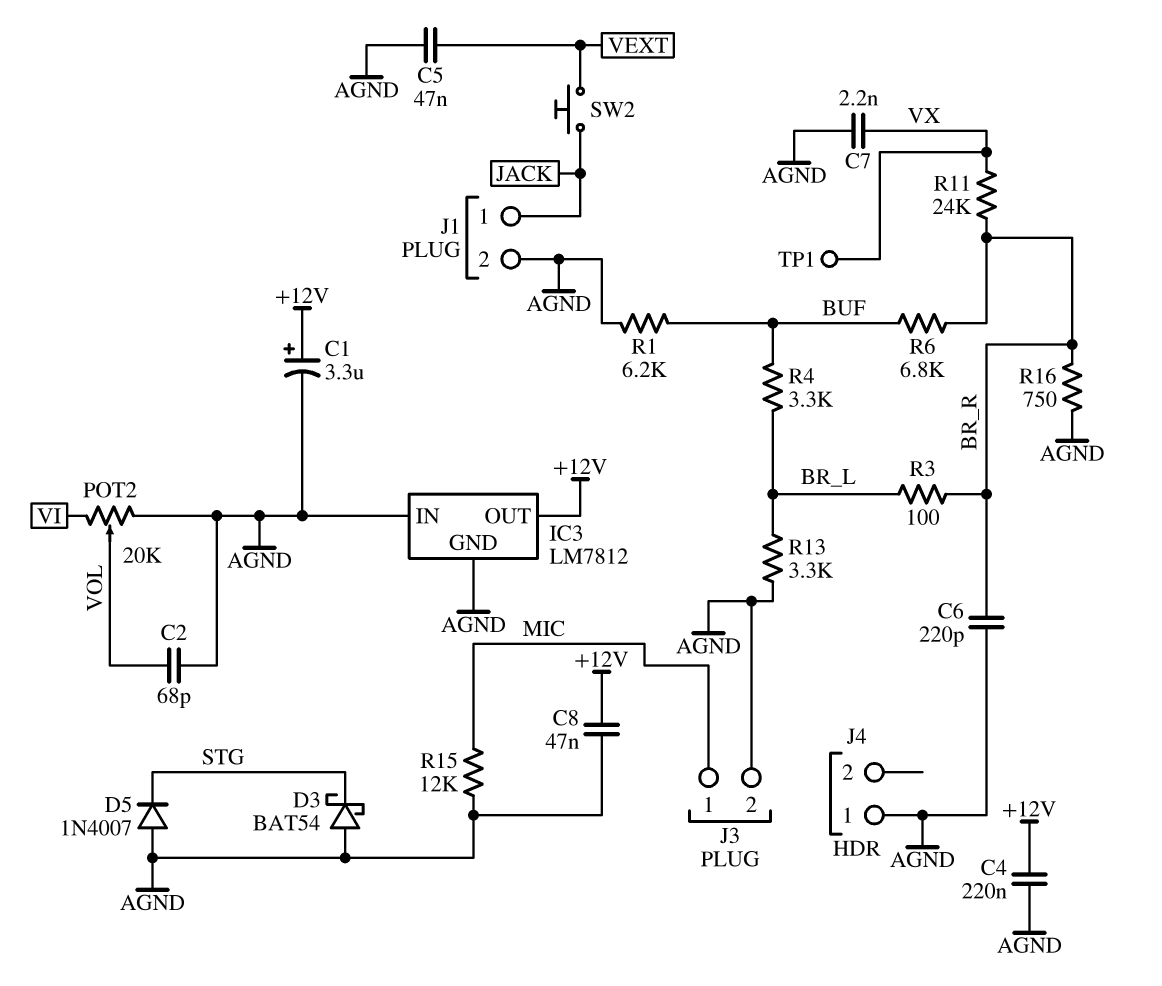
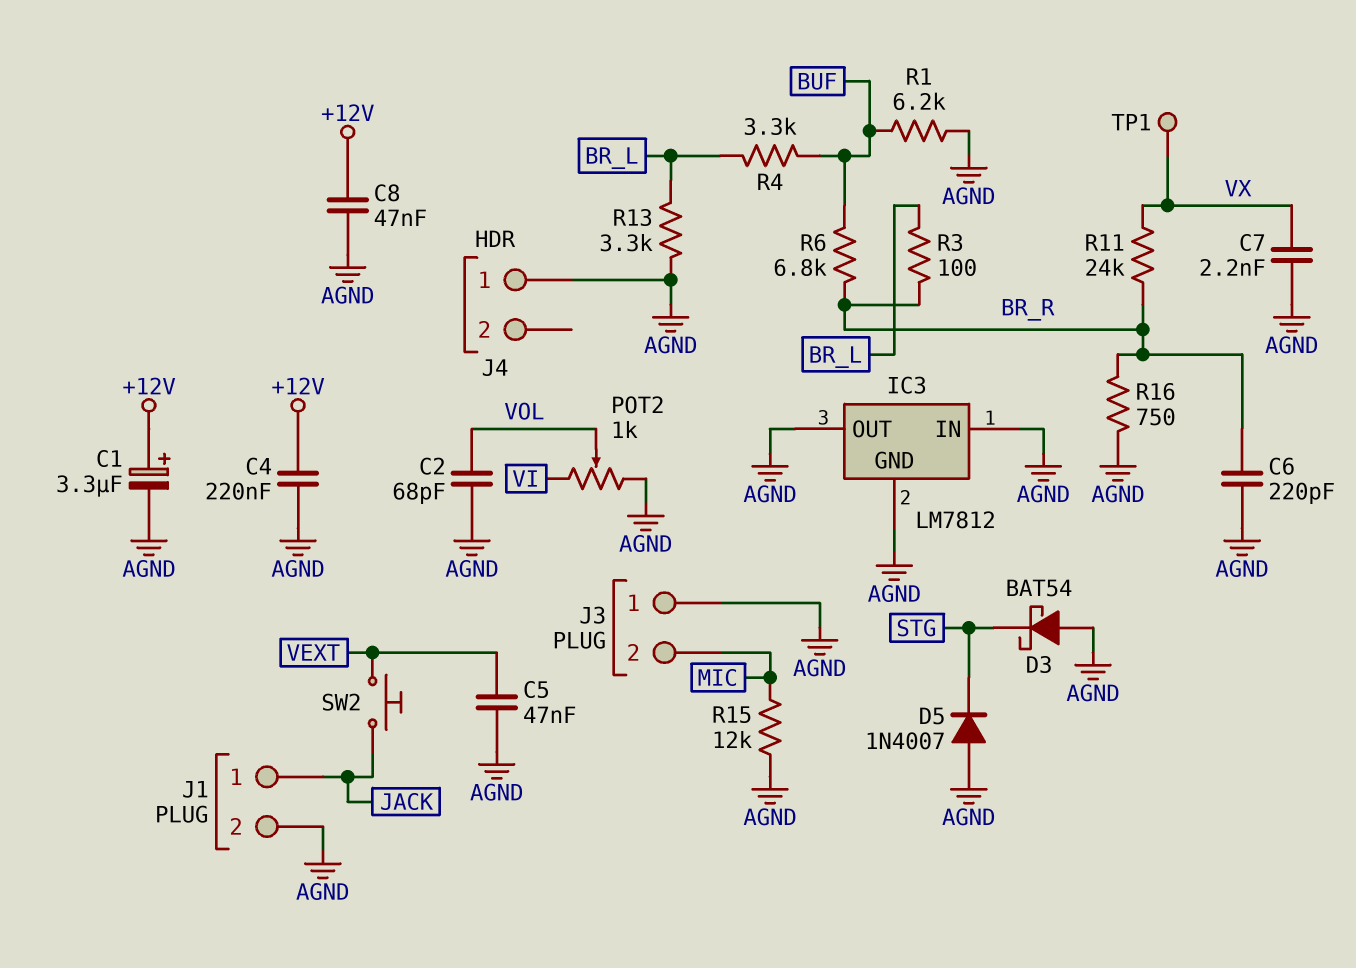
IC3 pin OUT: +12V -> AGND
J3 pin 1: MIC -> AGND
J3 pin 2: AGND -> MIC
POT2: 20k (AGND, VI, wiper VOL) -> 1k (AGND, VI, wiper VOL)

